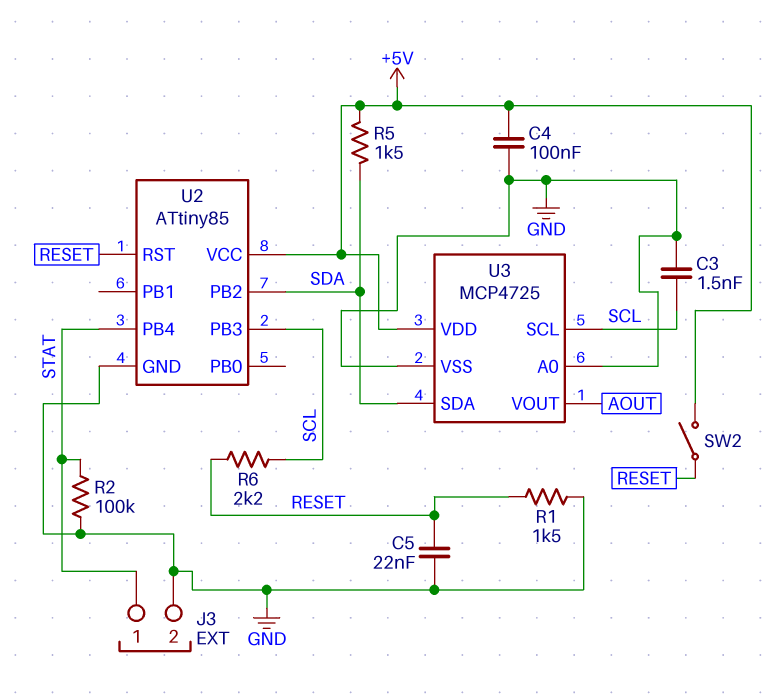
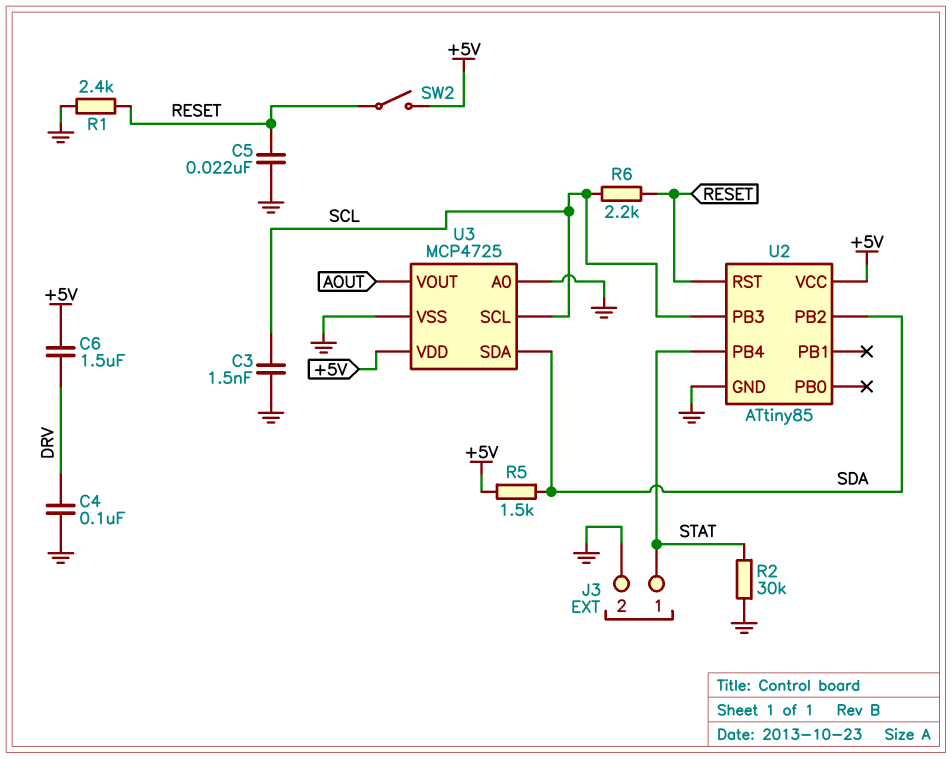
C4: 100nF (+5V, GND) -> 100nF (DRV, GND)
C6: none -> 1.5uF (+5V, DRV)
R1: 1.5k (GND, RESET) -> 2.4k (GND, RESET)
R2: 100k (GND, STAT) -> 30k (GND, STAT)

